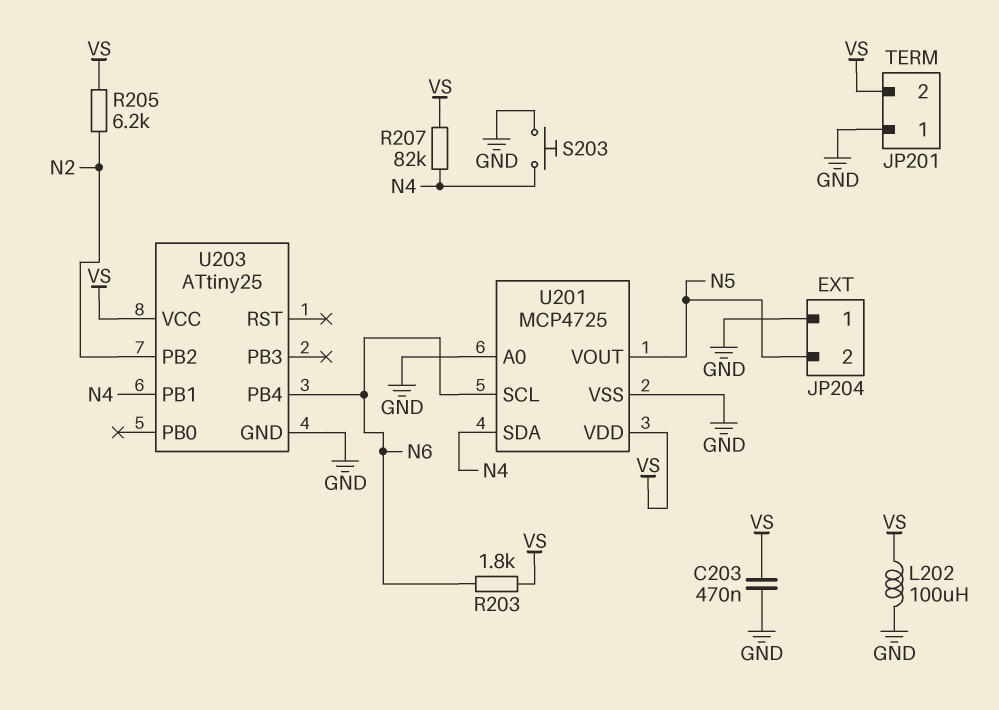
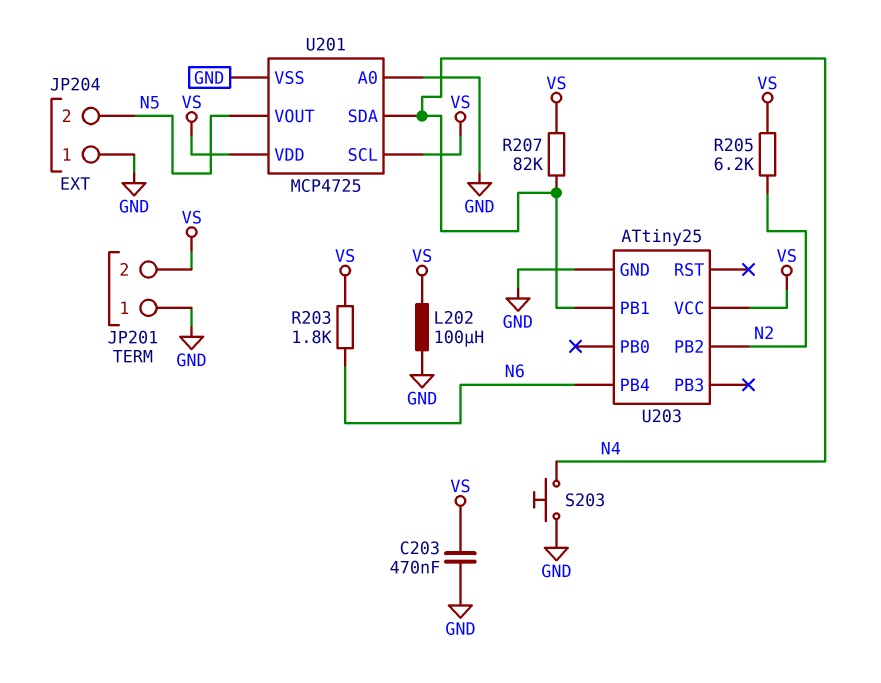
U201 pin SCL: N6 -> VS

